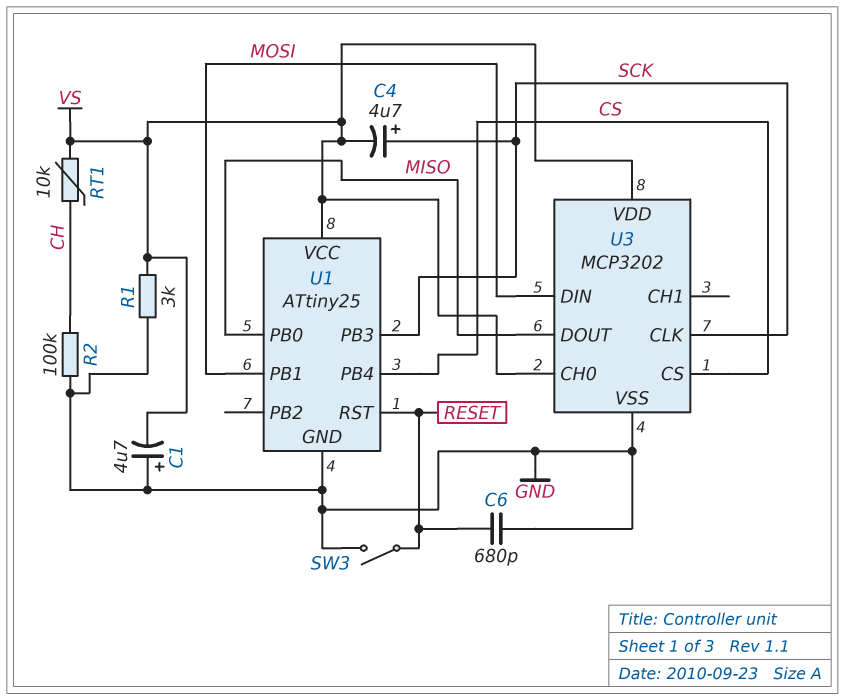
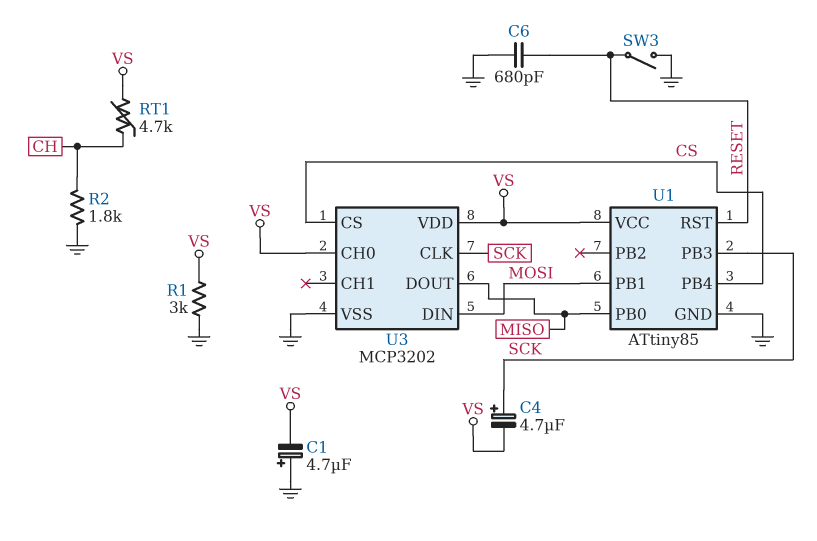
R2: 100k (CH, GND) -> 1.8k (CH, GND)
RT1: 10k (CH, VS) -> 4.7k (CH, VS)
U1: ATtiny25 -> ATtiny85

